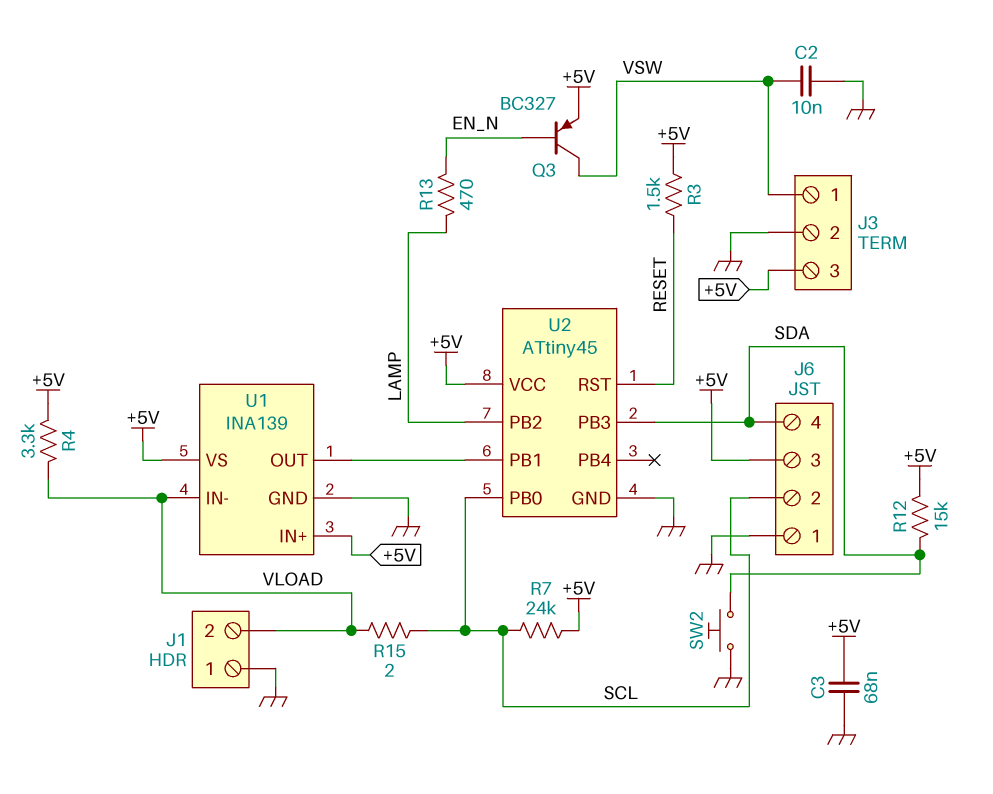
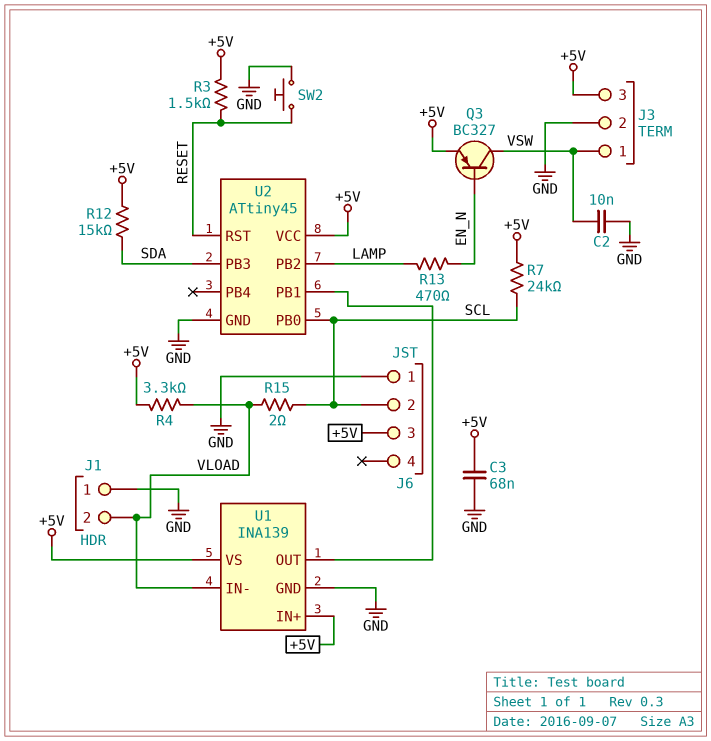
J6 pin 4: SDA -> none
SW2: button (GND, SDA) -> button (GND, RESET)

